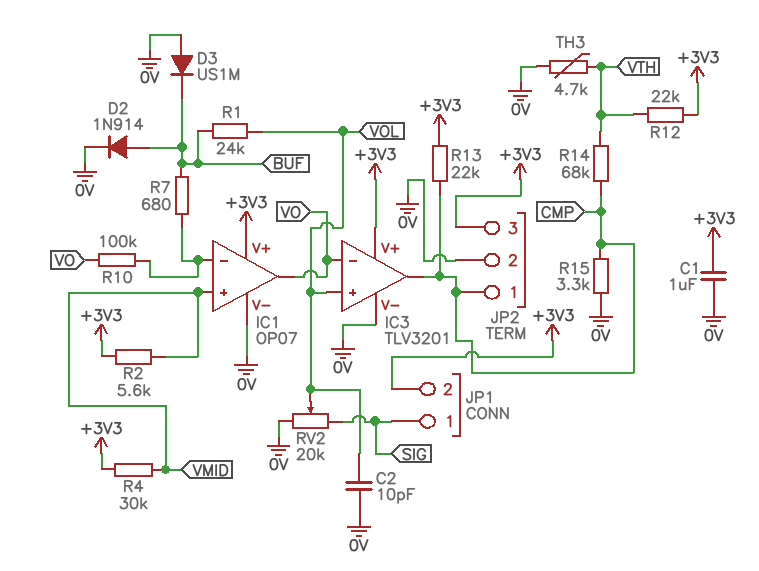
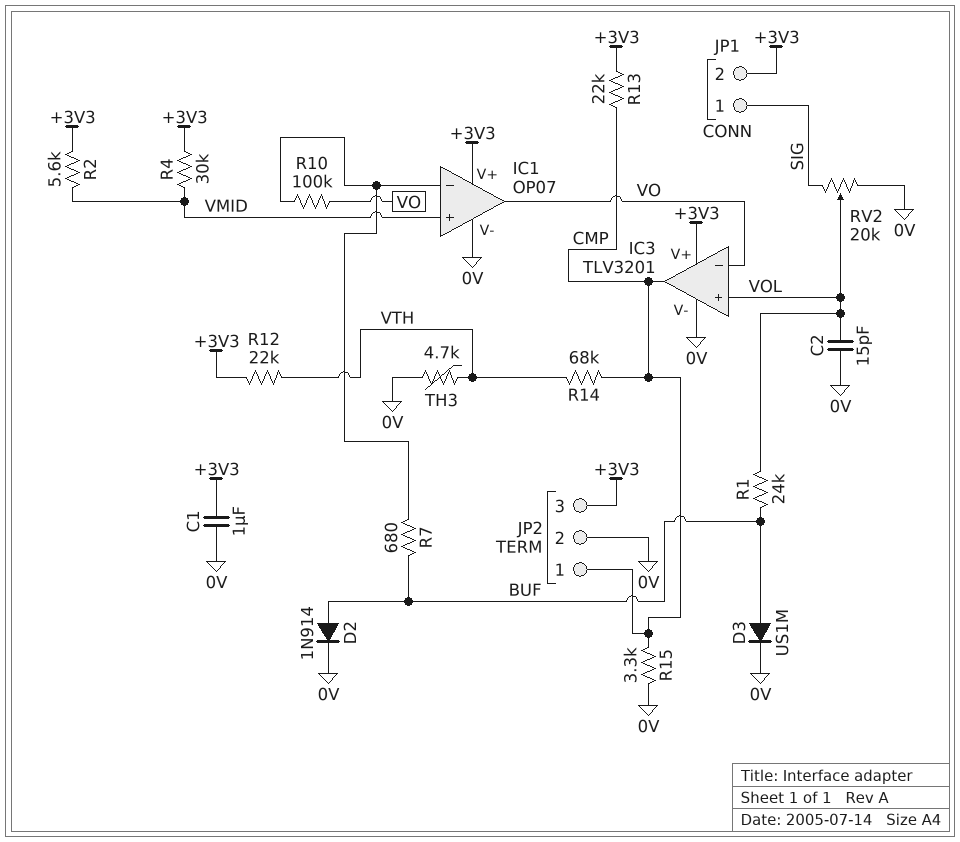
C2: 10pF (0V, VOL) -> 15pF (0V, VOL)
D3: diode US1M (A 0V, K BUF) -> diode US1M (A BUF, K 0V)

